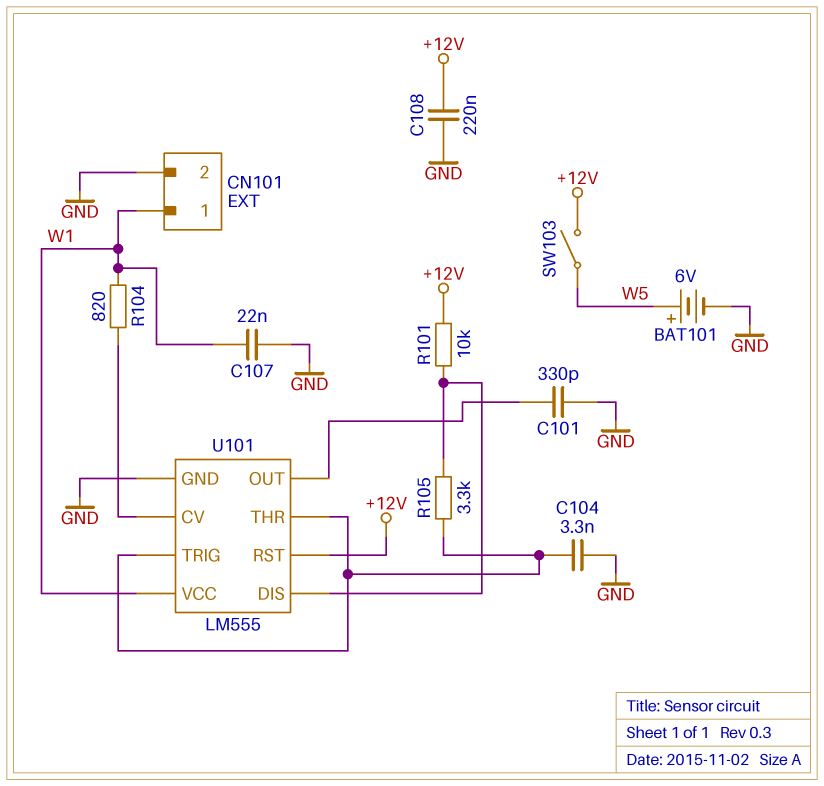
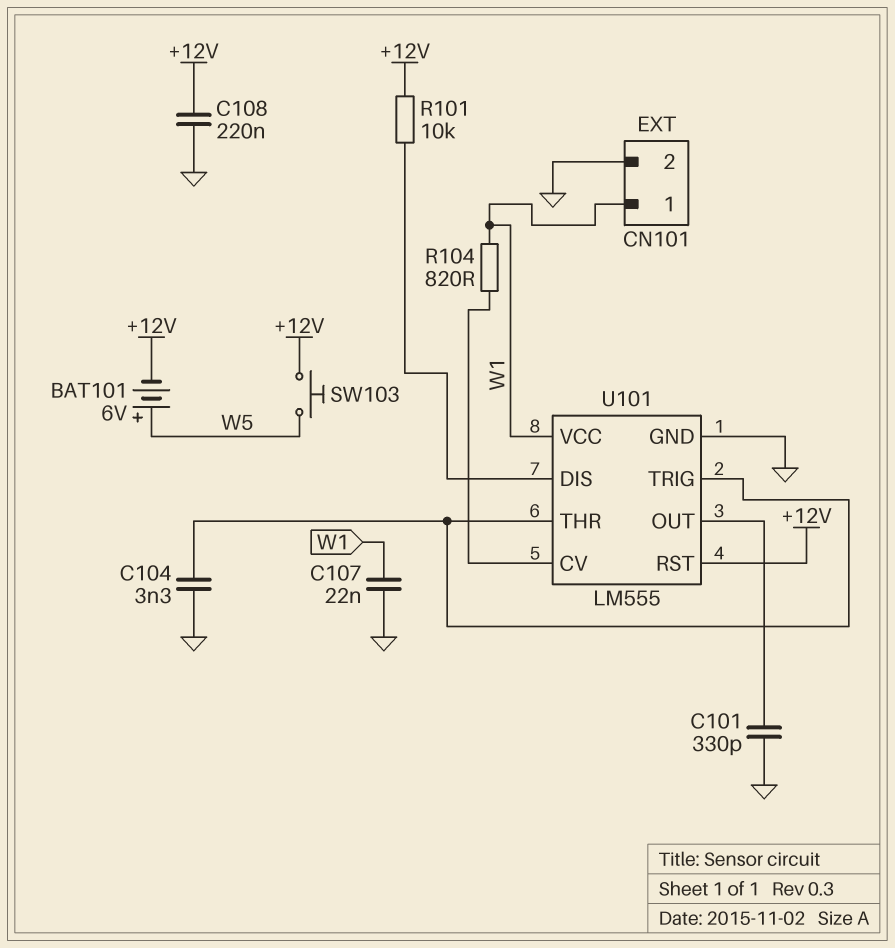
BAT101: 6V (plus W5, minus GND) -> 6V (plus W5, minus +12V)
R105: 3.3k (U101/DIS, U101/THR) -> none
SW103: switch (+12V, W5) -> button (+12V, W5)

